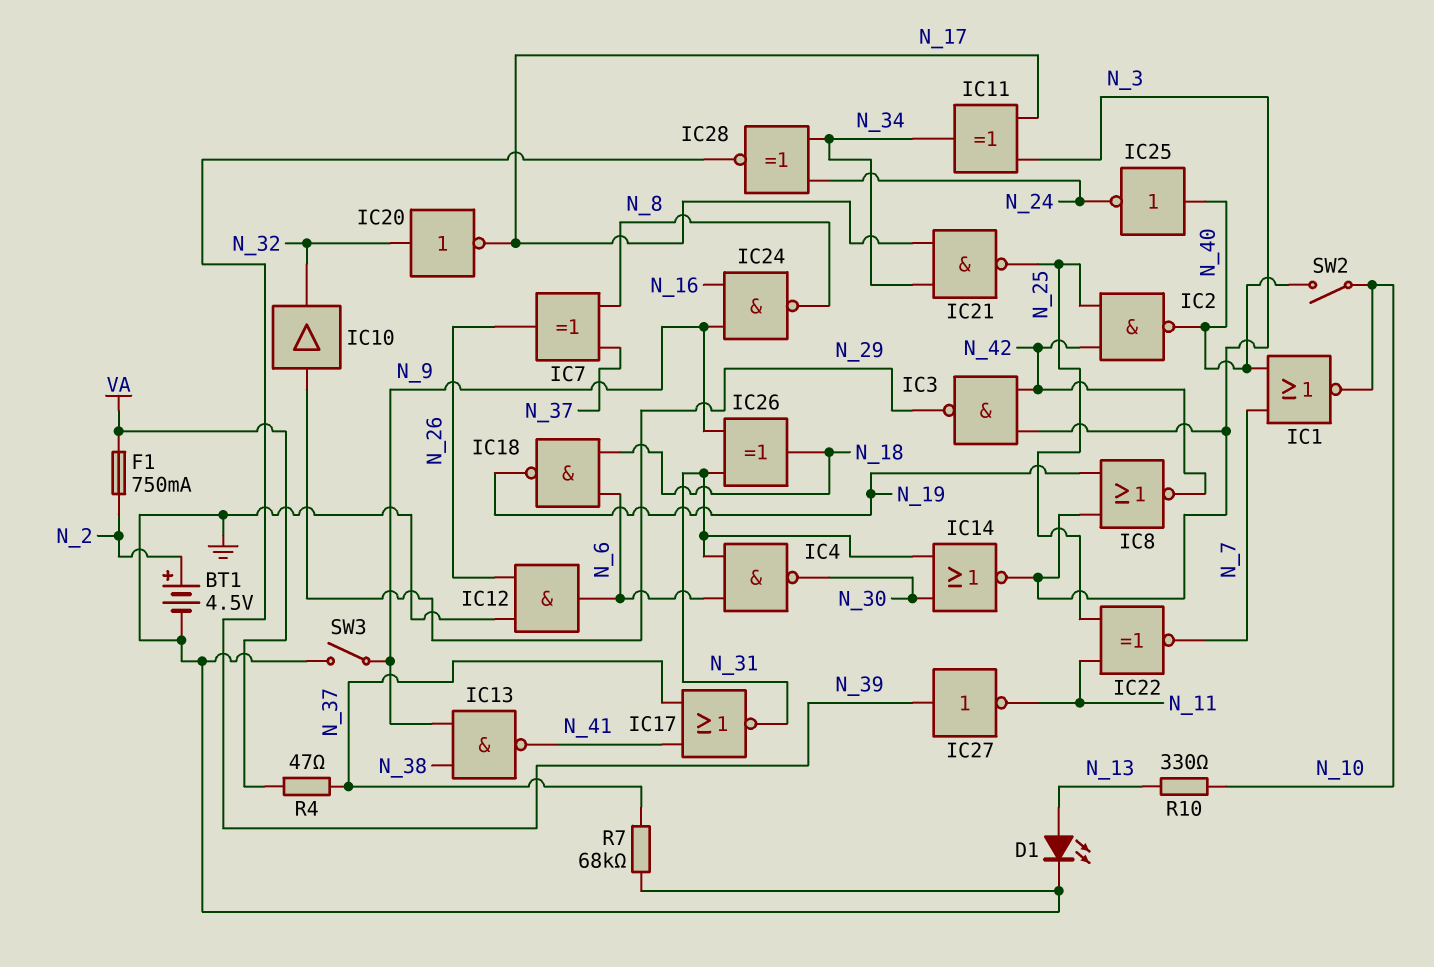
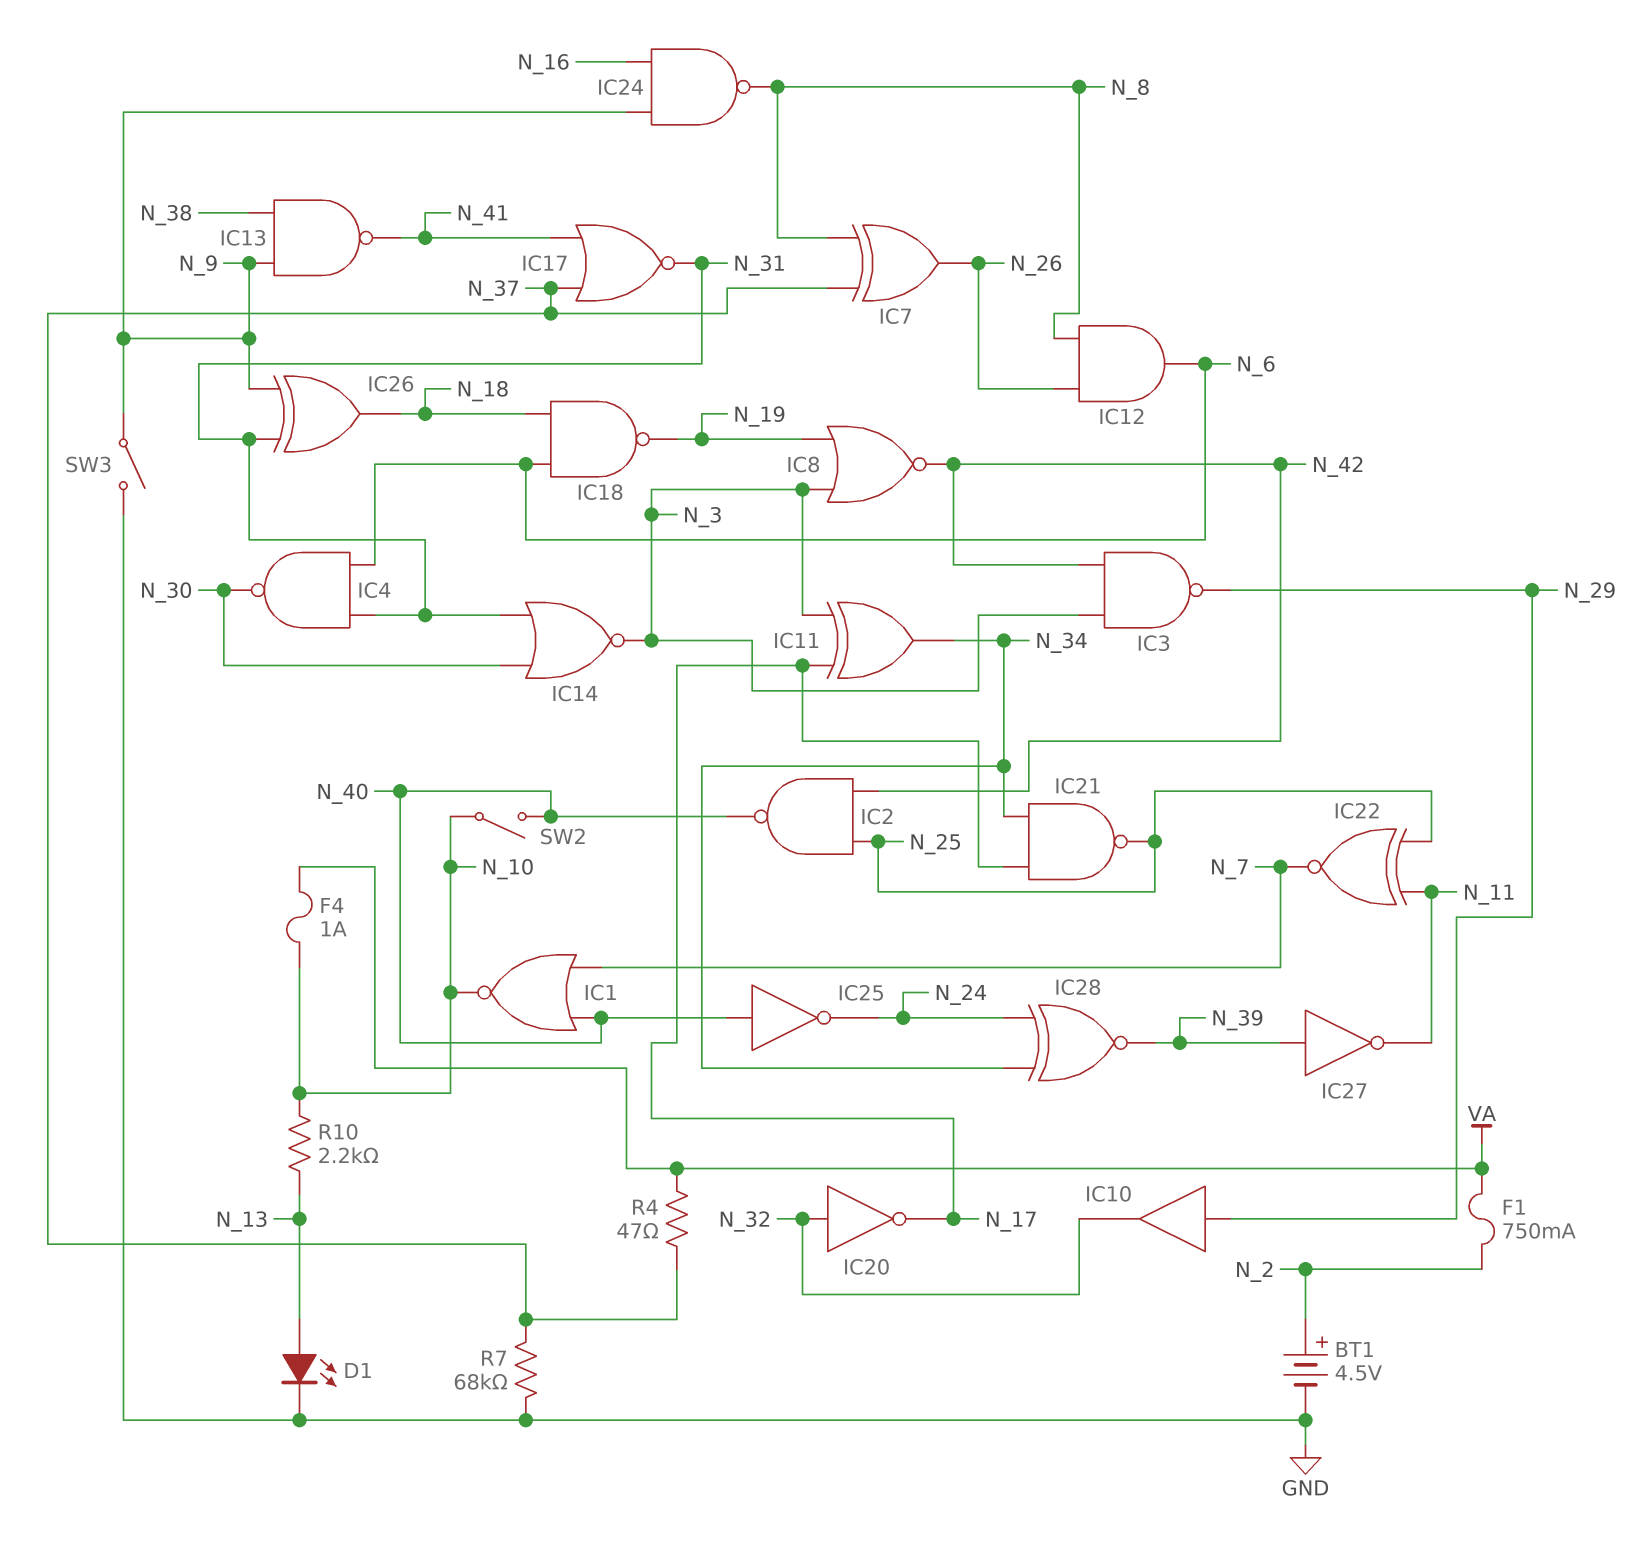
F4: none -> 1A (N_10, VA)
IC12: AND (in GND, in N_26, out N_6) -> AND (in N_8, in N_26, out N_6)
R10: 330 (N_10, N_13) -> 2.2k (N_10, N_13)

